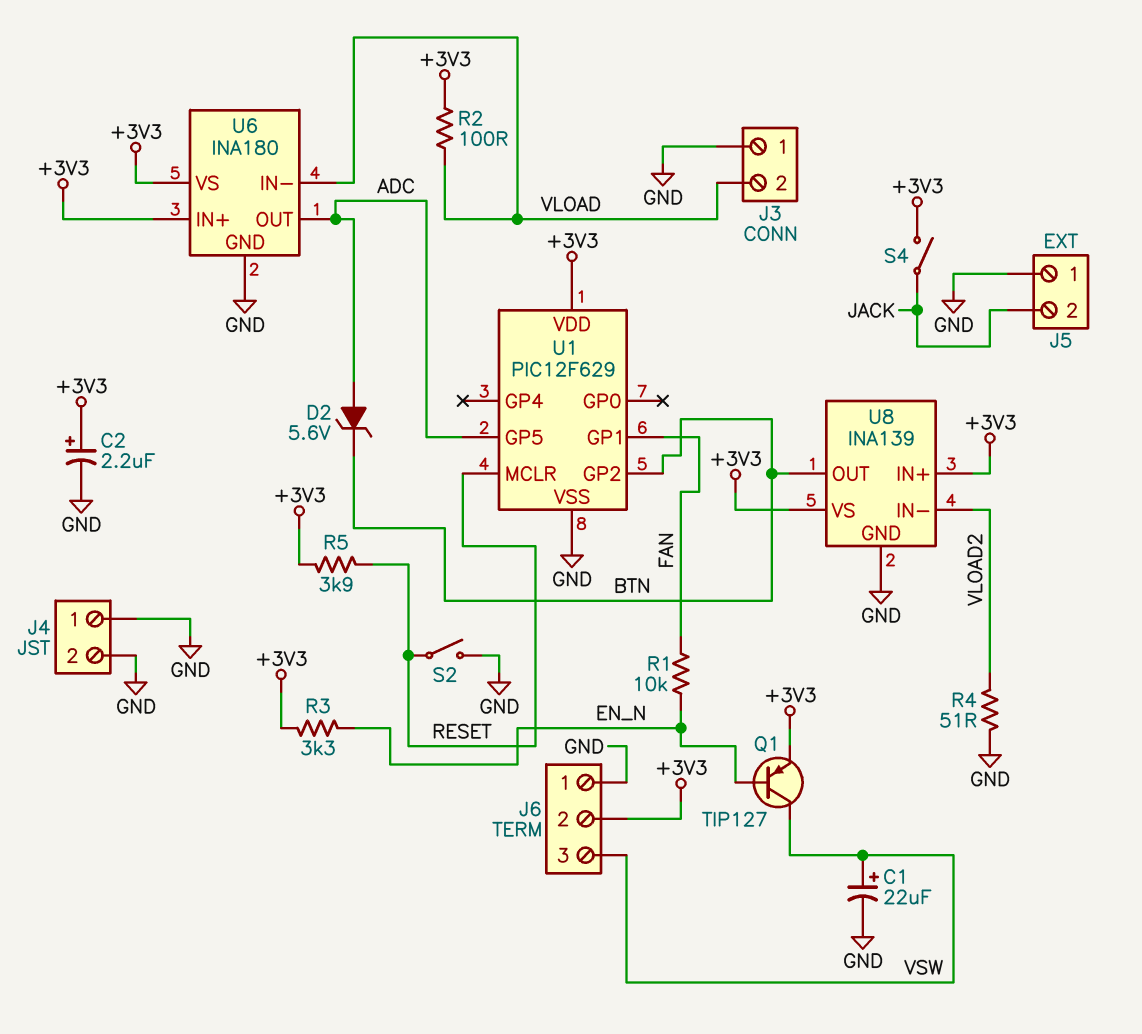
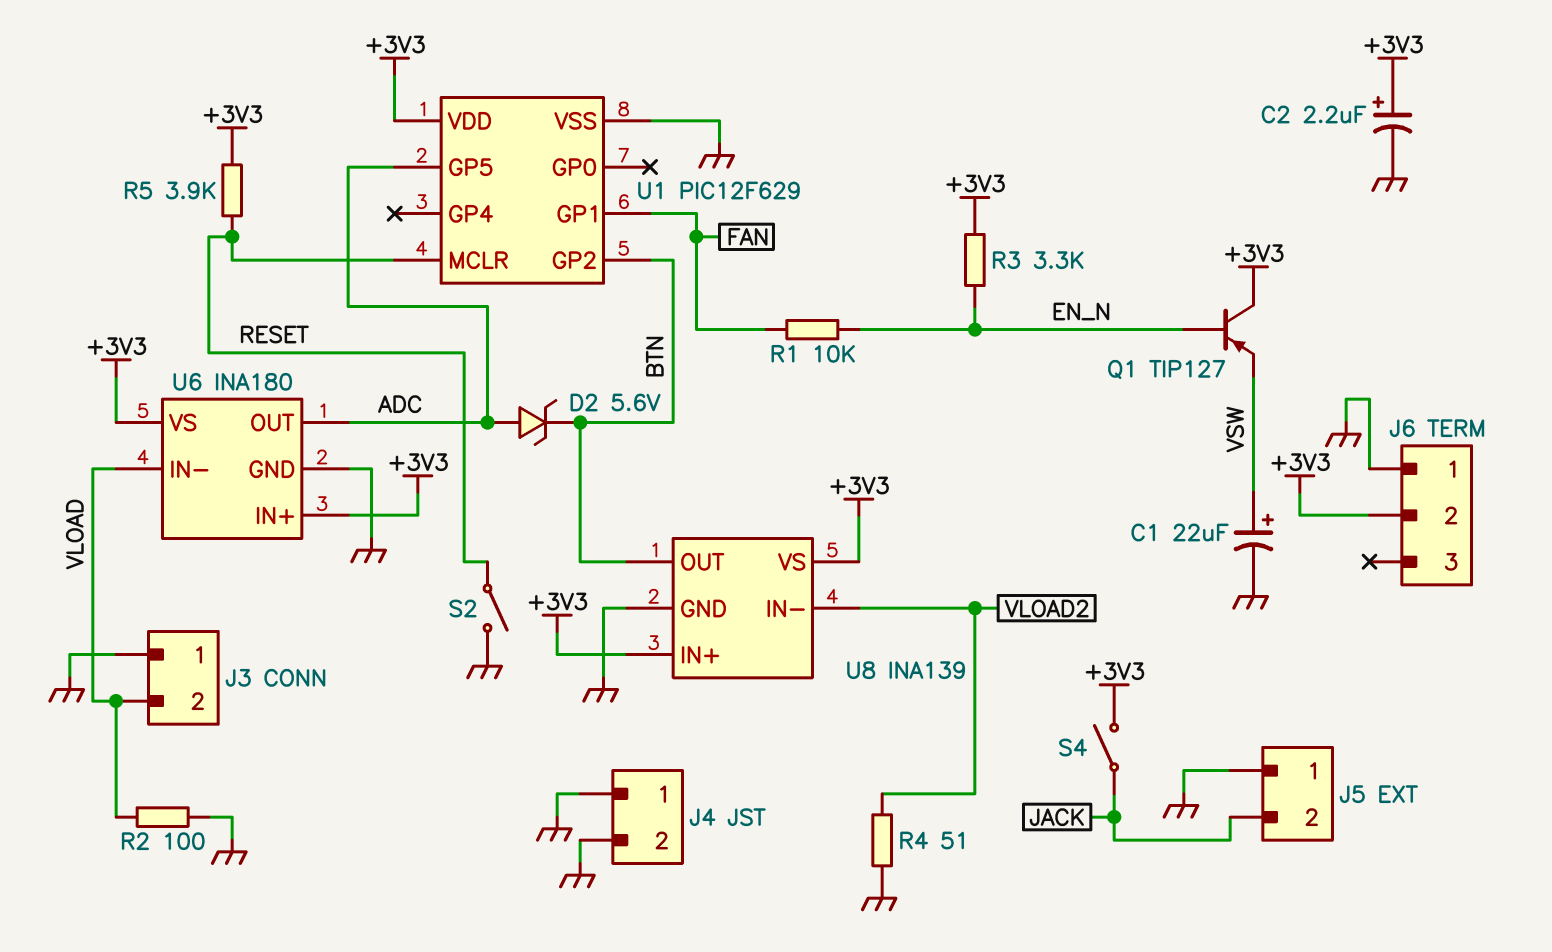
J6 pin 3: VSW -> none
Q1: PNP TIP127 (B EN_N, C VSW, E +3V3) -> PNP TIP127 (B EN_N, C +3V3, E VSW)
R2: 100 (+3V3, VLOAD) -> 100 (GND, VLOAD)

